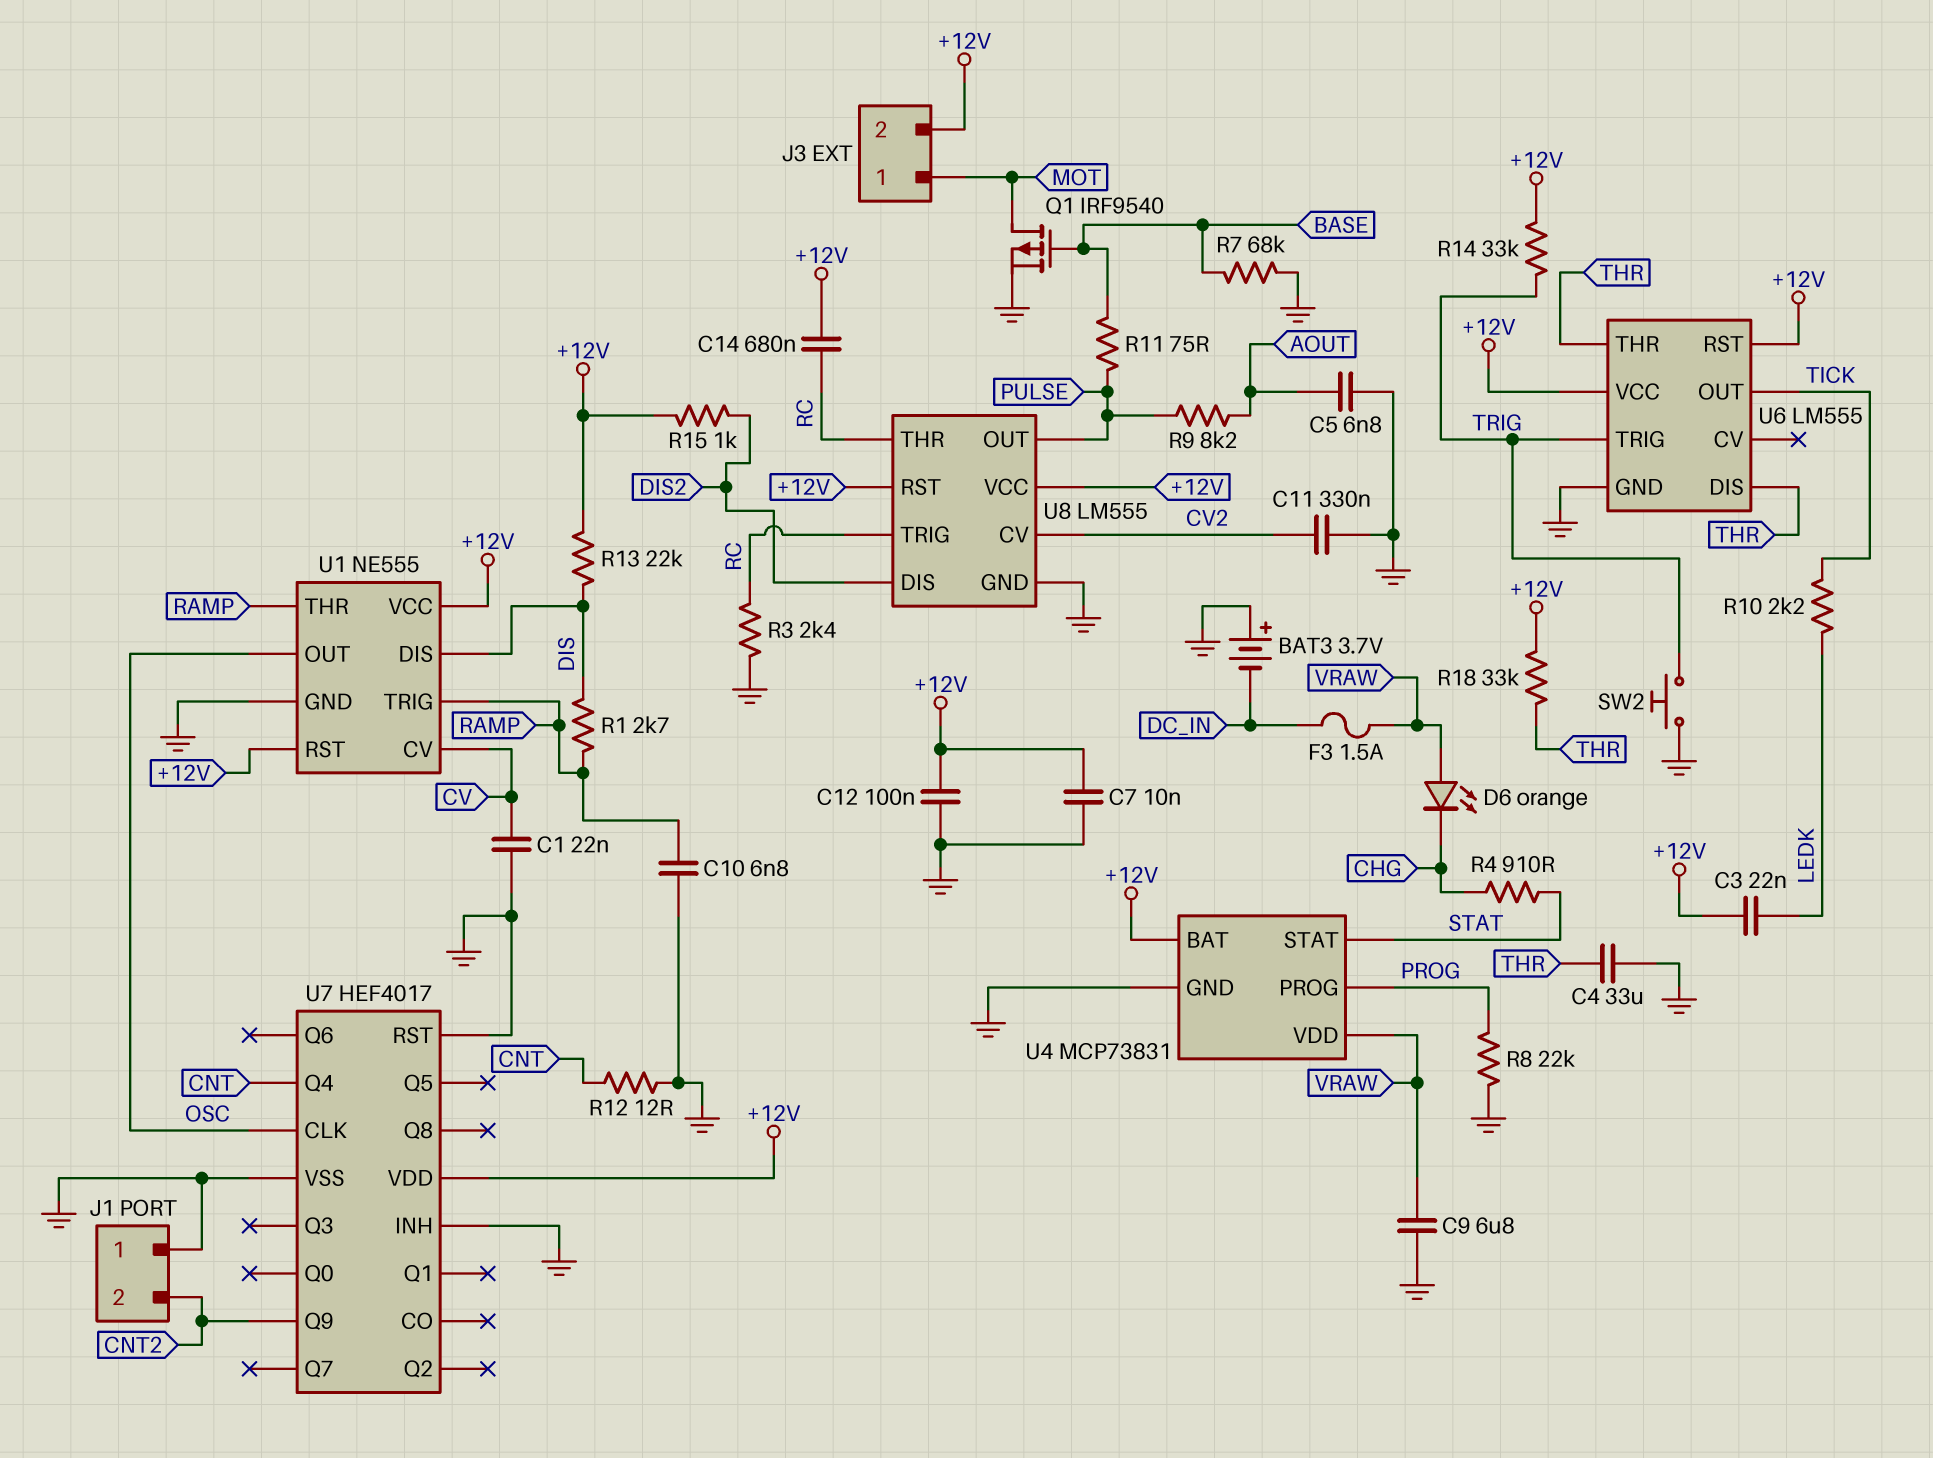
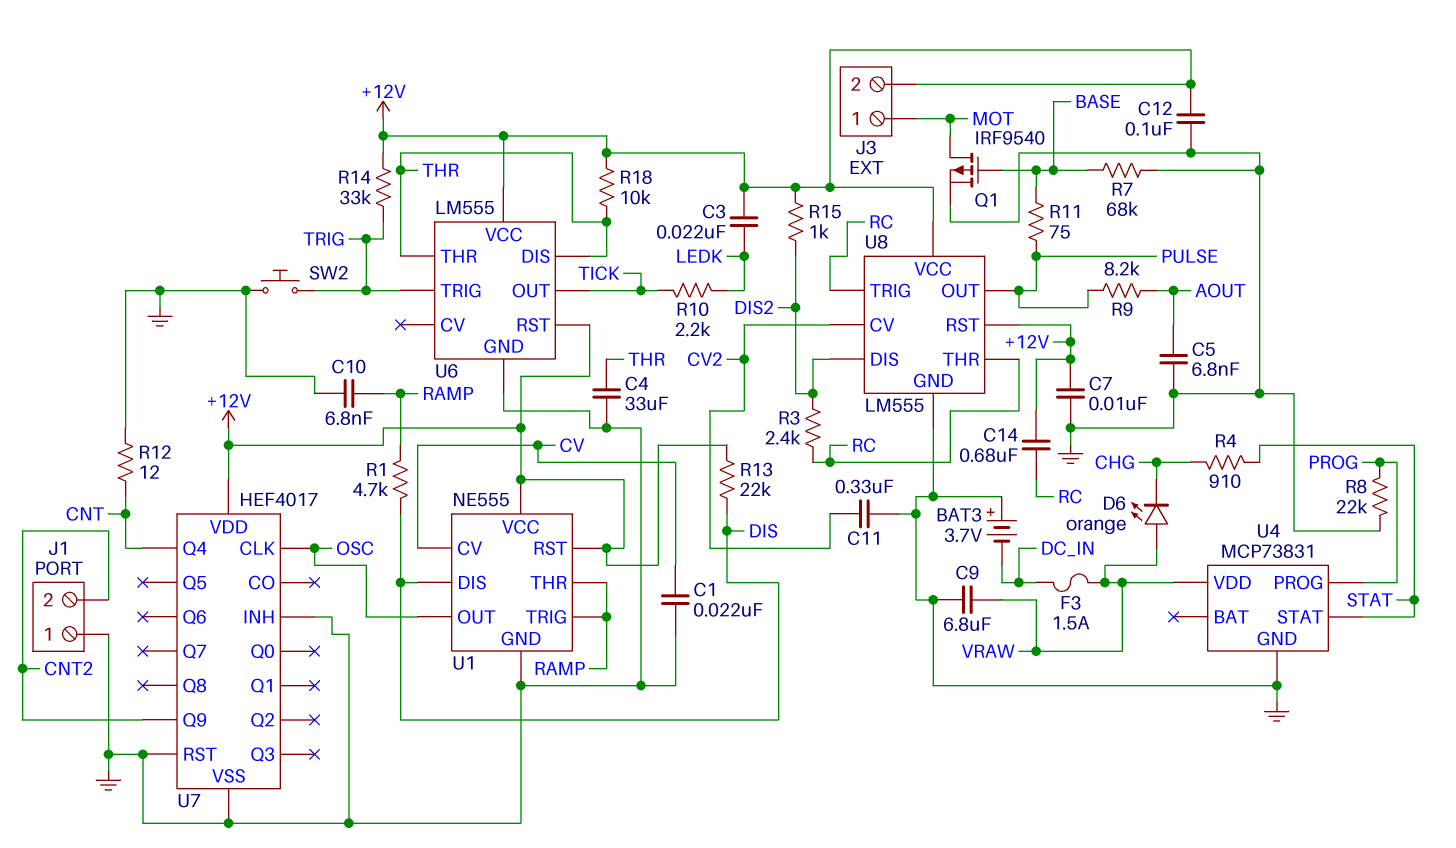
R1: 2.7k (DIS, RAMP) -> 4.7k (DIS, RAMP)
R3: 2.4k (GND, RC) -> 2.4k (DIS2, RC)
R18: 33k (+12V, THR) -> 10k (+12V, THR)
U4 pin BAT: +12V -> none

